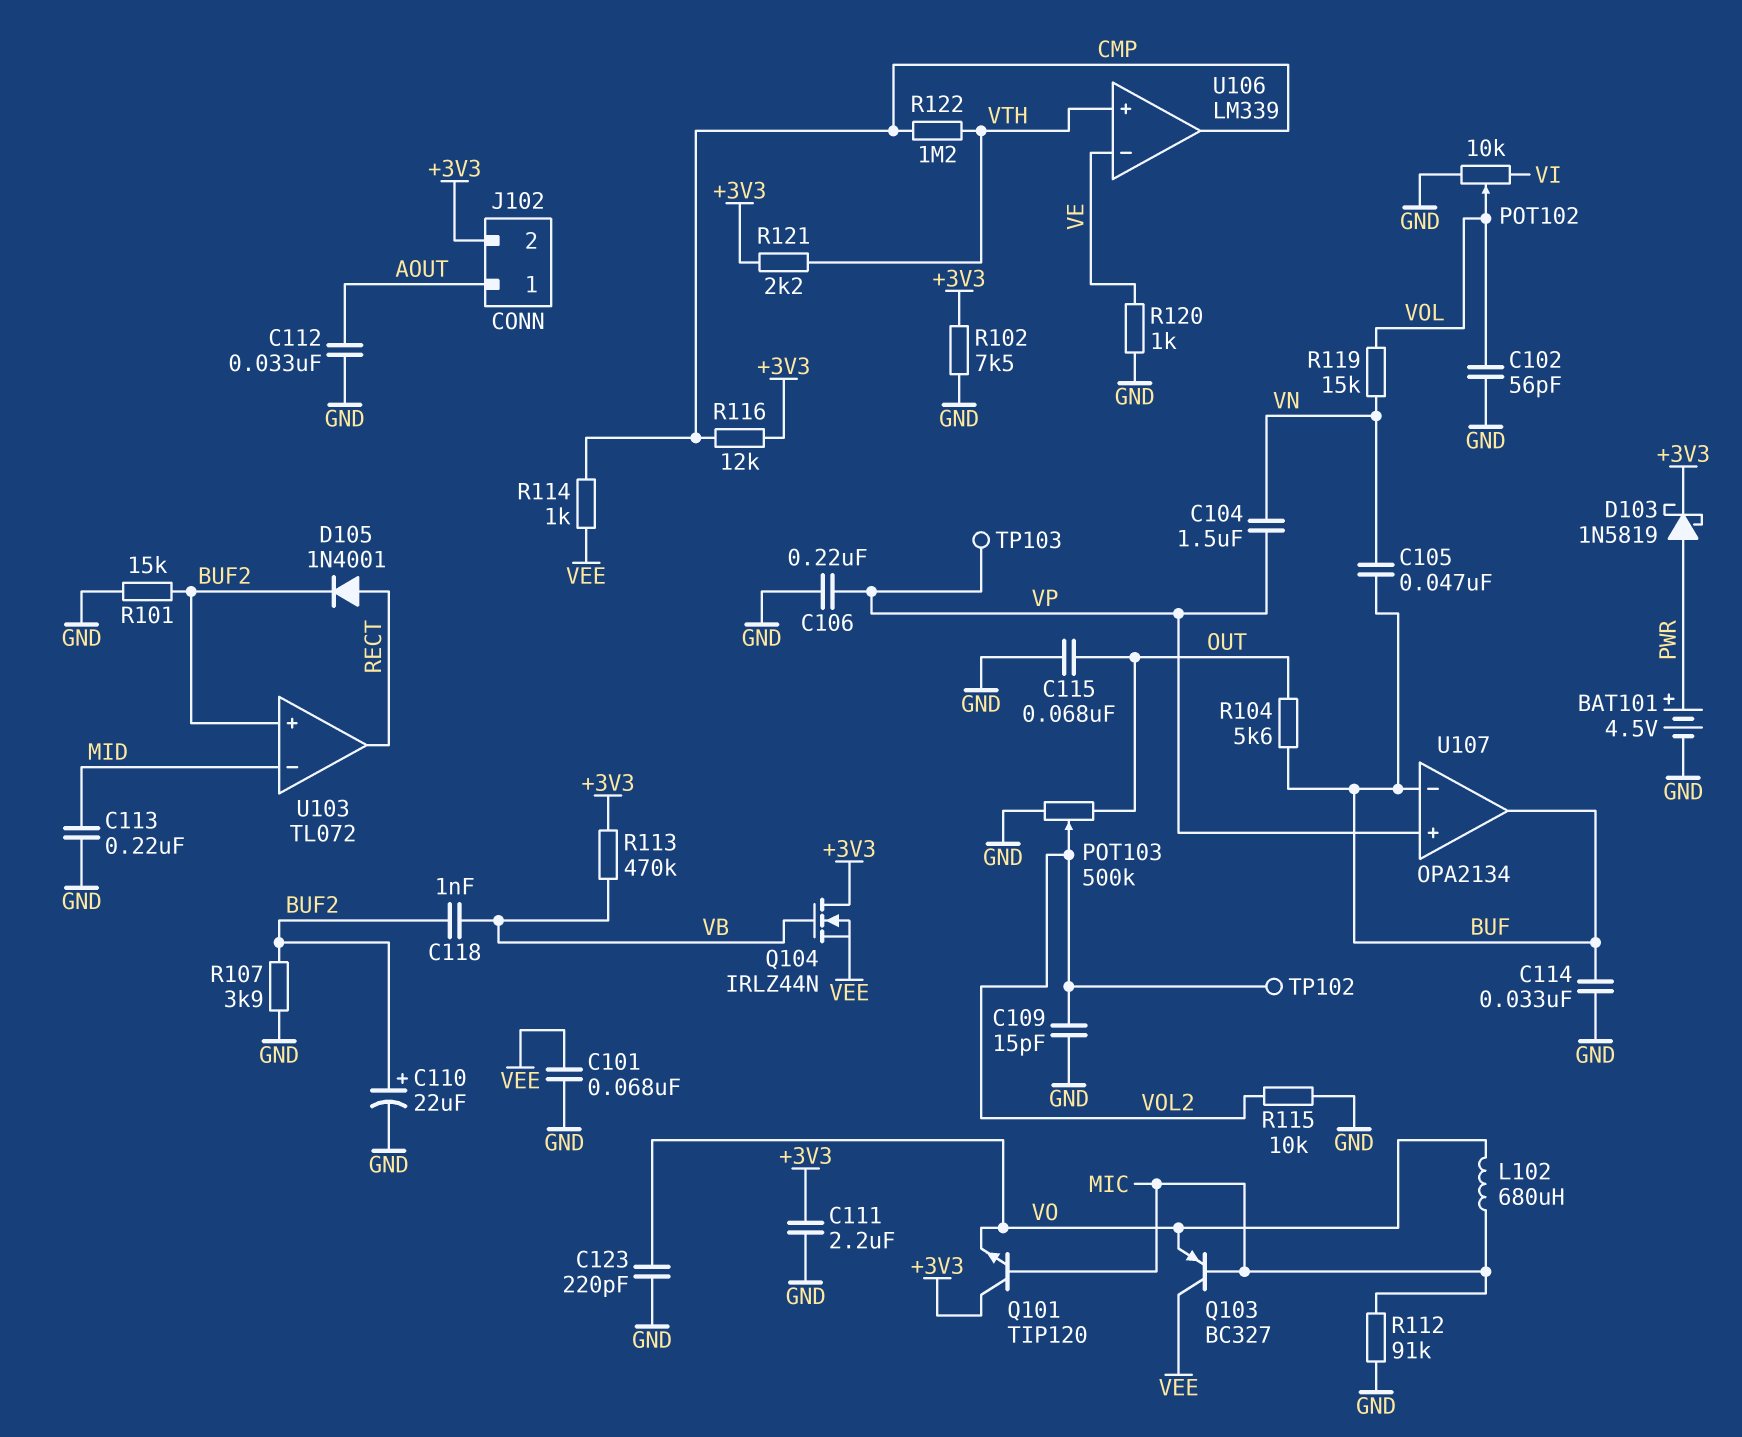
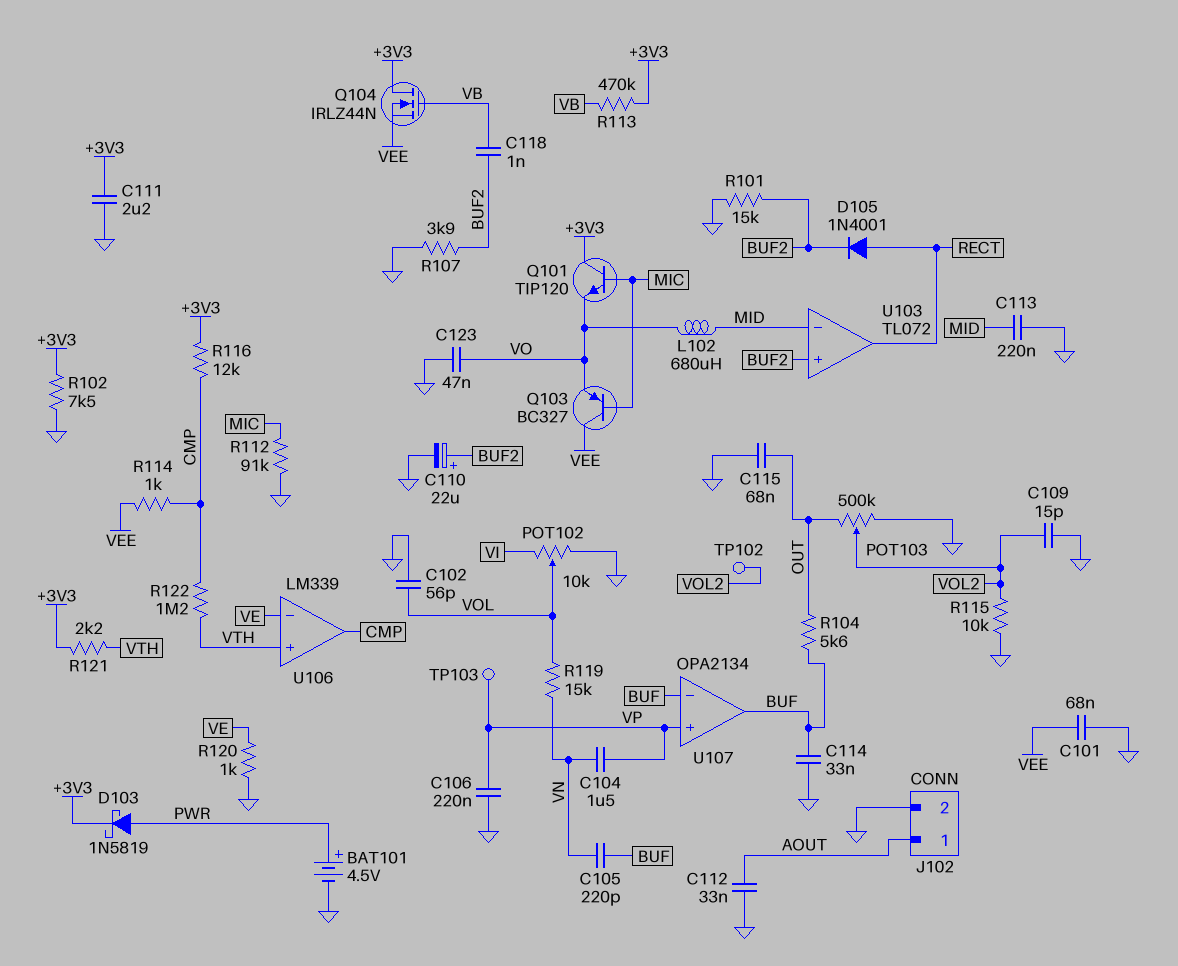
C105: 47nF (BUF, VN) -> 220pF (BUF, VN)
C123: 220pF (GND, VO) -> 47nF (GND, VO)
J102 pin 2: +3V3 -> GND
L102: 680uH (MIC, VO) -> 680uH (MID, VO)

